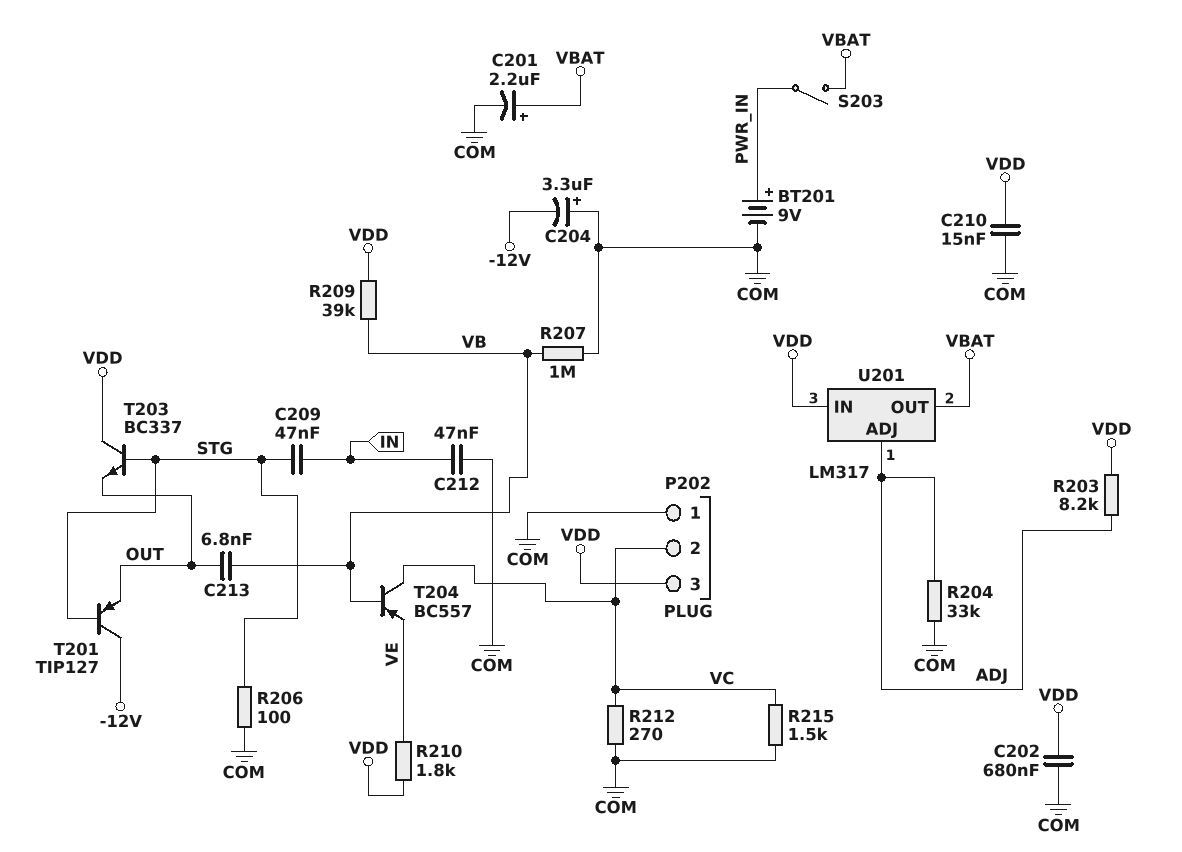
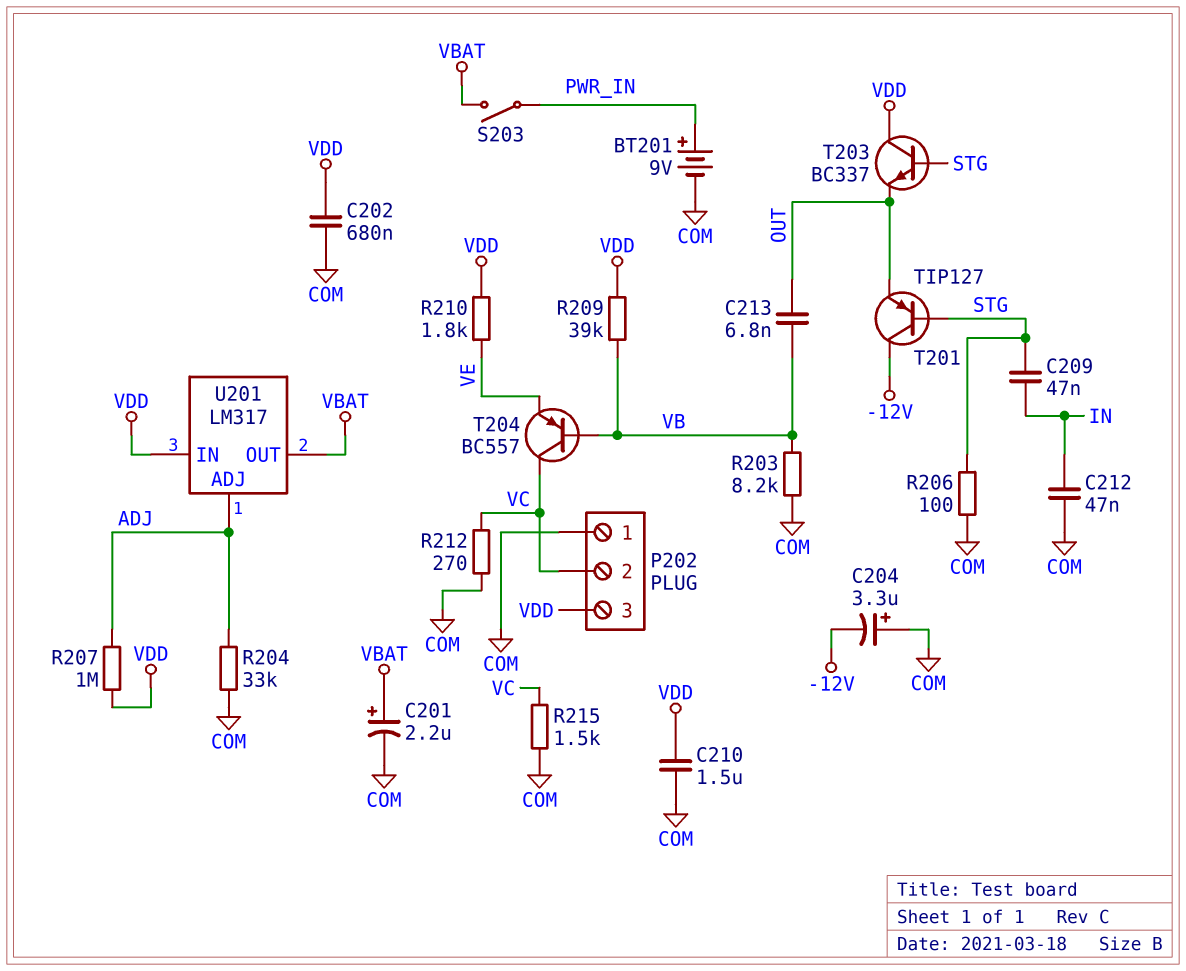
C210: 15nF (COM, VDD) -> 1.5uF (COM, VDD)
R203: 8.2k (ADJ, VDD) -> 8.2k (COM, VB)
R207: 1M (COM, VB) -> 1M (ADJ, VDD)

